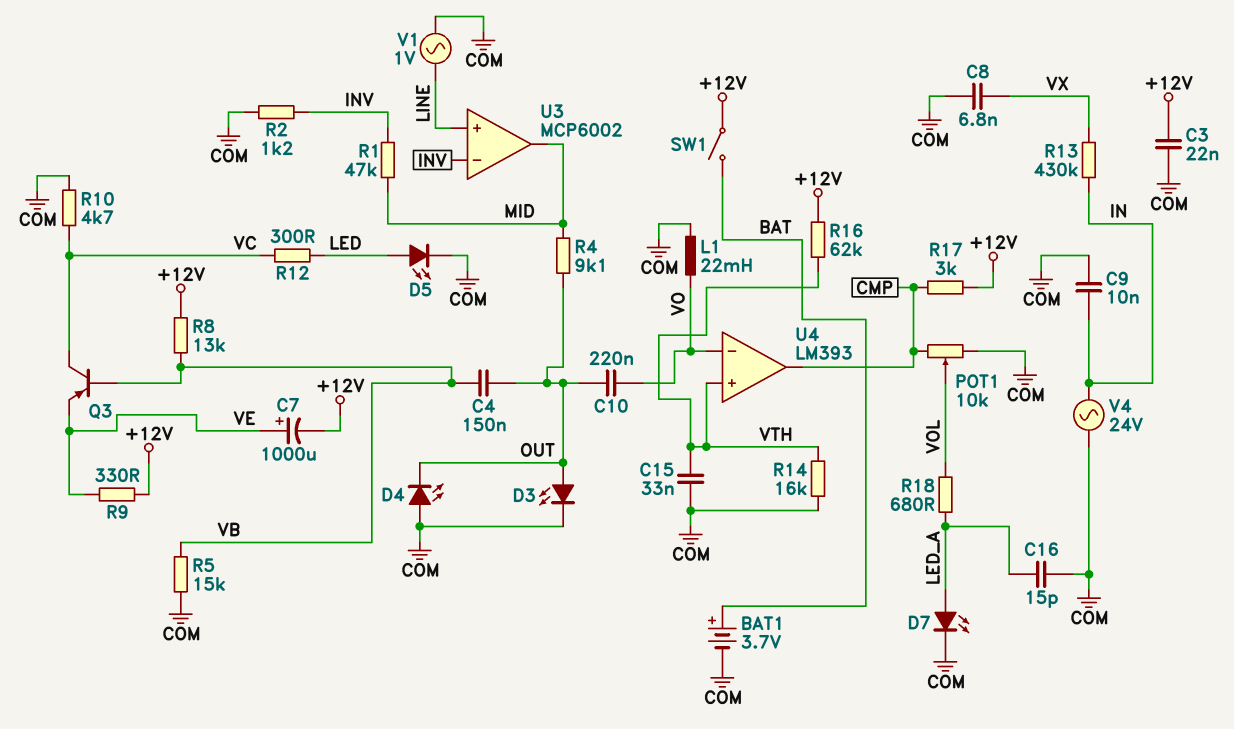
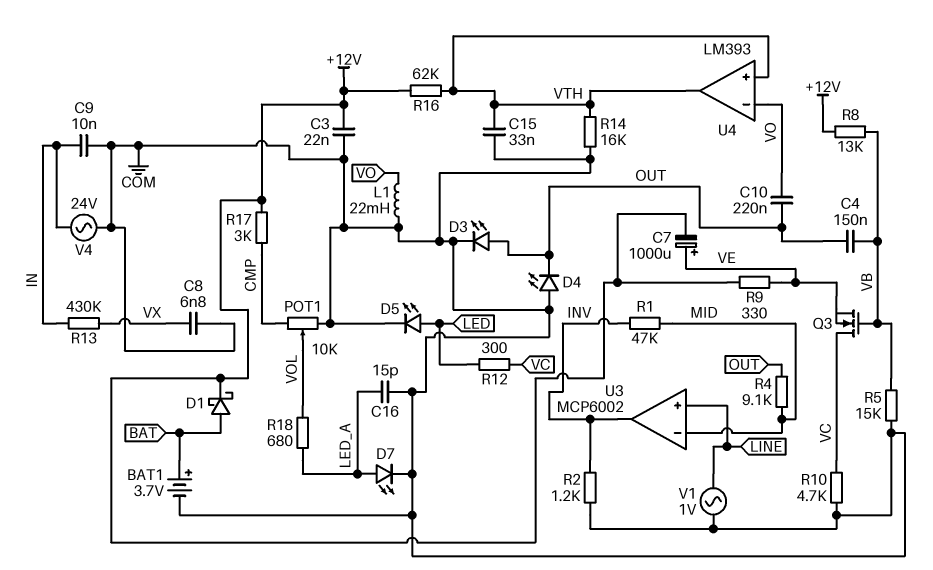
D1: none -> schottky (A BAT, K +12V)
Q3: PNP (B VB, C VC, E VE) -> NMOS (G VB, D VC, S VE)
SW1: switch (+12V, BAT) -> none
U3 pin in-: INV -> MID
U3 pin out: MID -> INV
U4 pin out: CMP -> VTH

